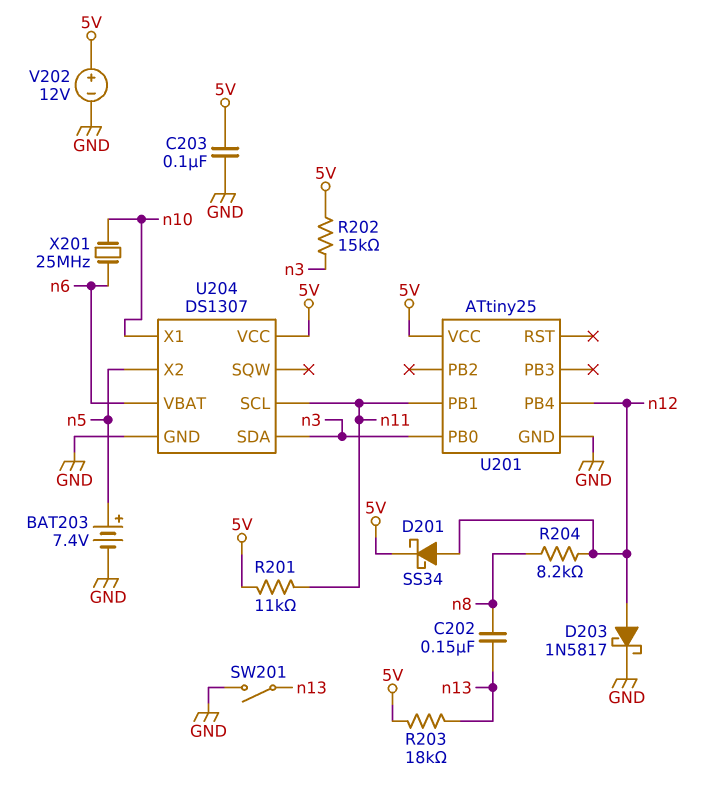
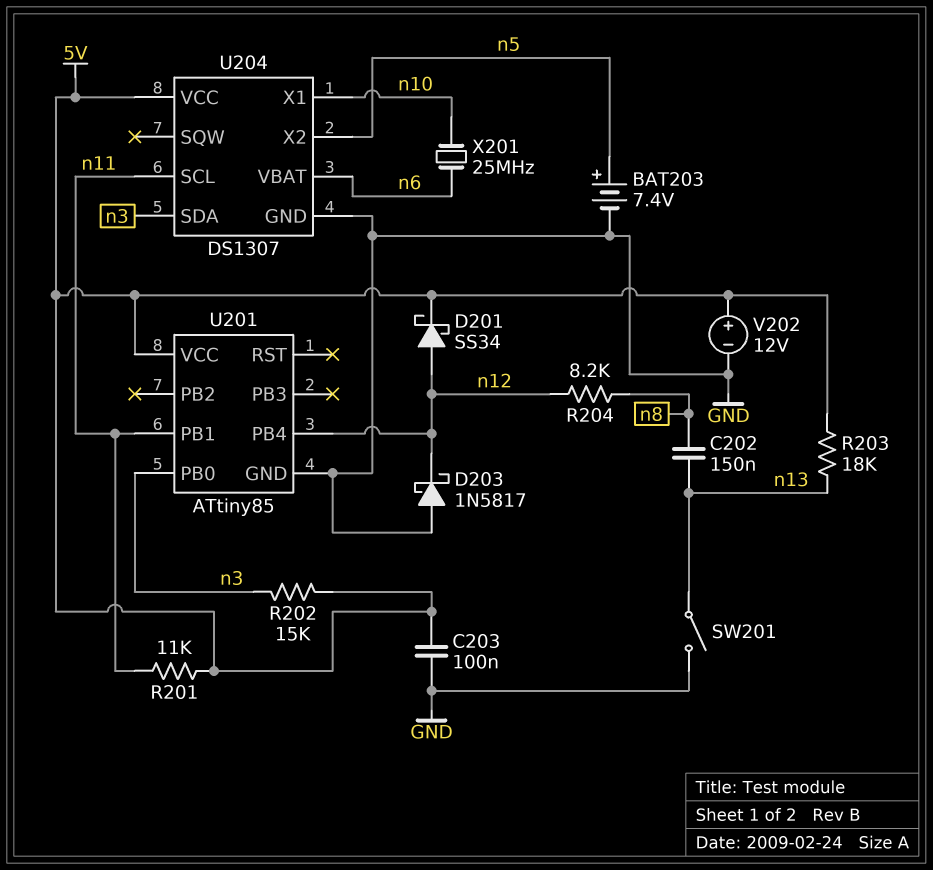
D203: schottky 1N5817 (A n12, K GND) -> schottky 1N5817 (A GND, K n12)
U201: ATtiny25 -> ATtiny85

